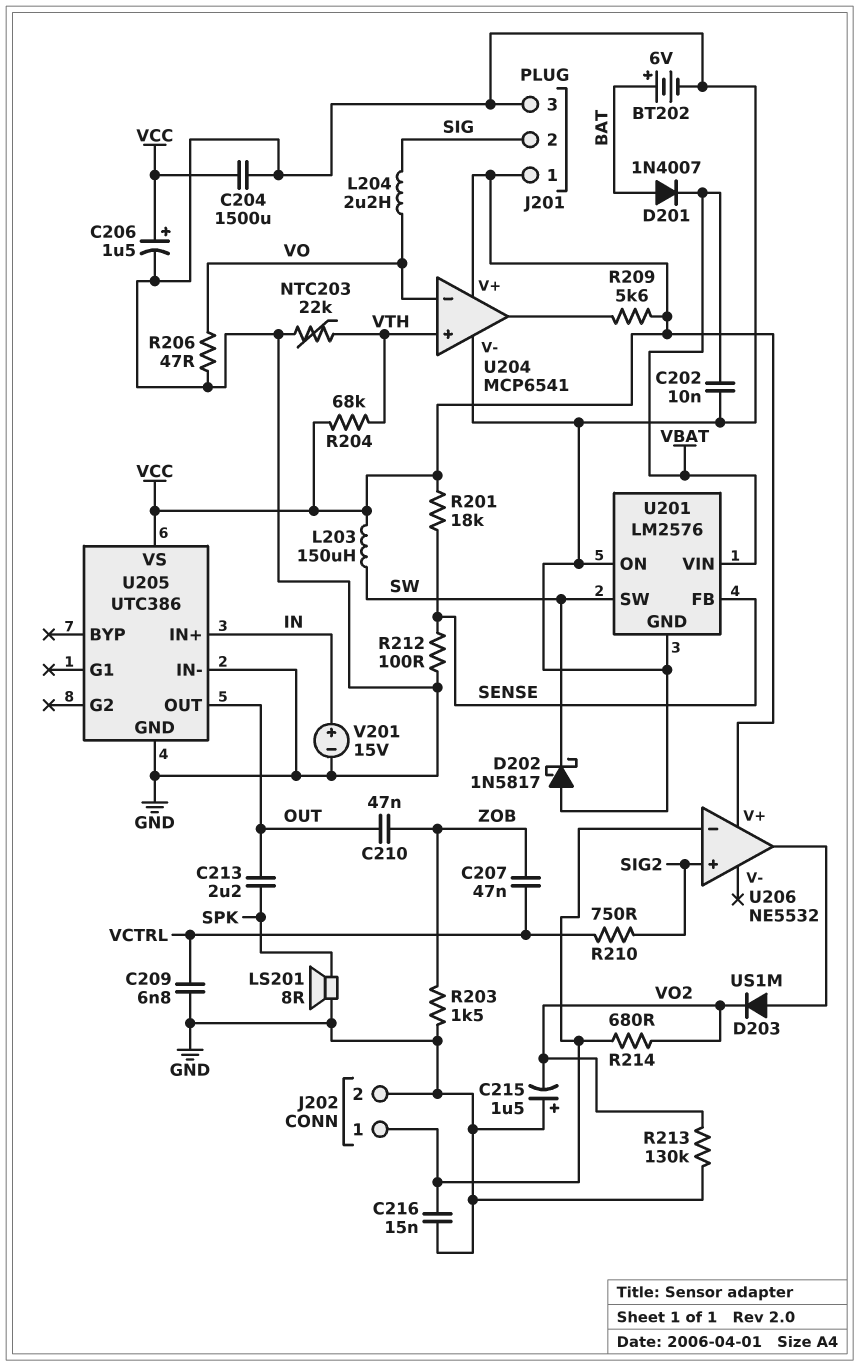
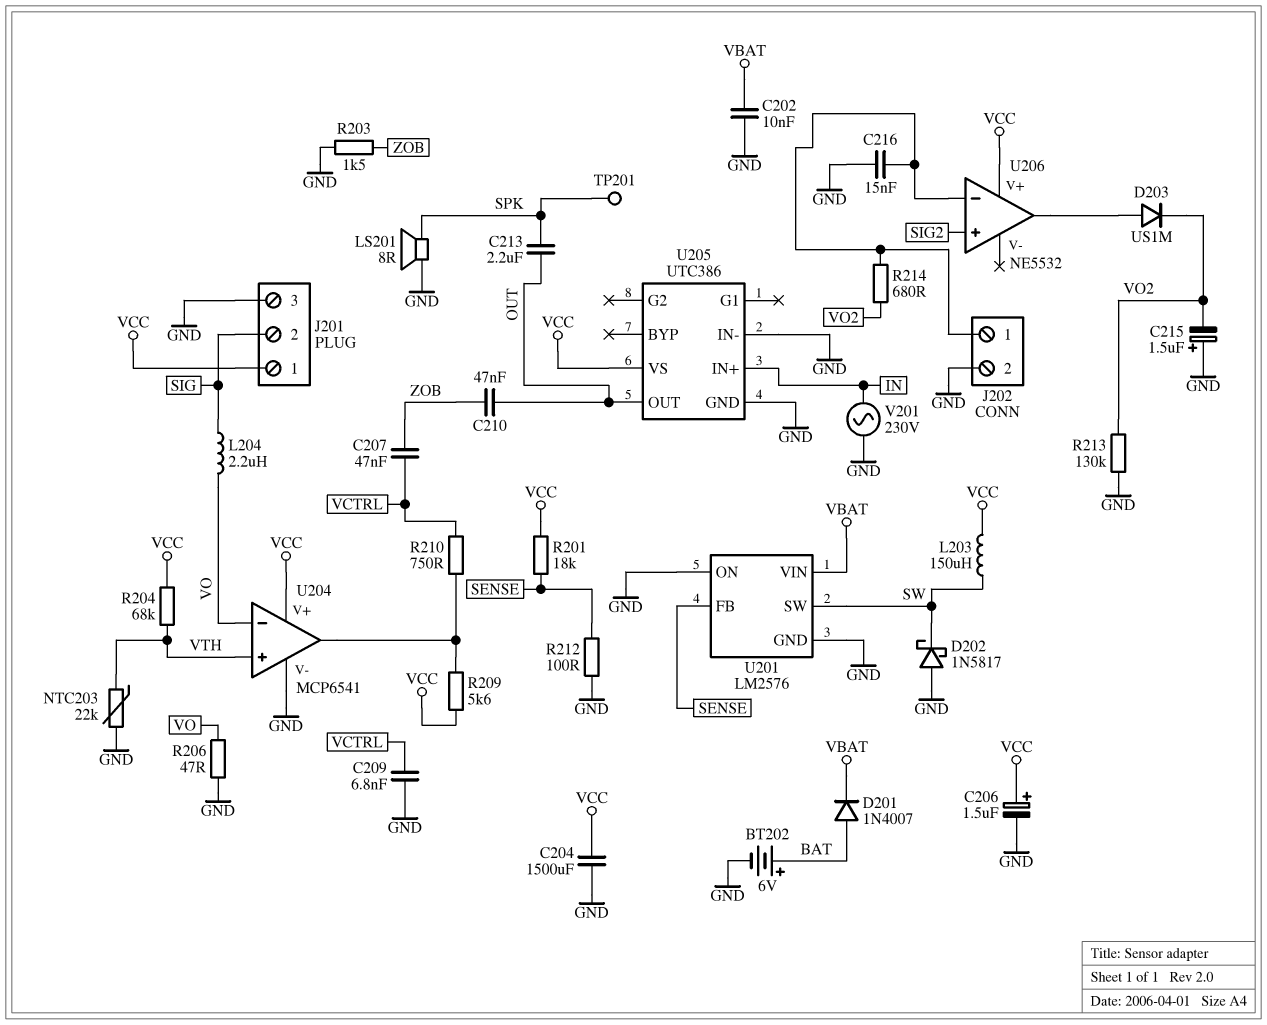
R210: 750 (SIG2, VCTRL) -> 750 (U204/out, VCTRL)
TP201: none -> test point (SPK)
V201: 15V (plus IN, minus GND) -> AC 230V (GND, IN)

